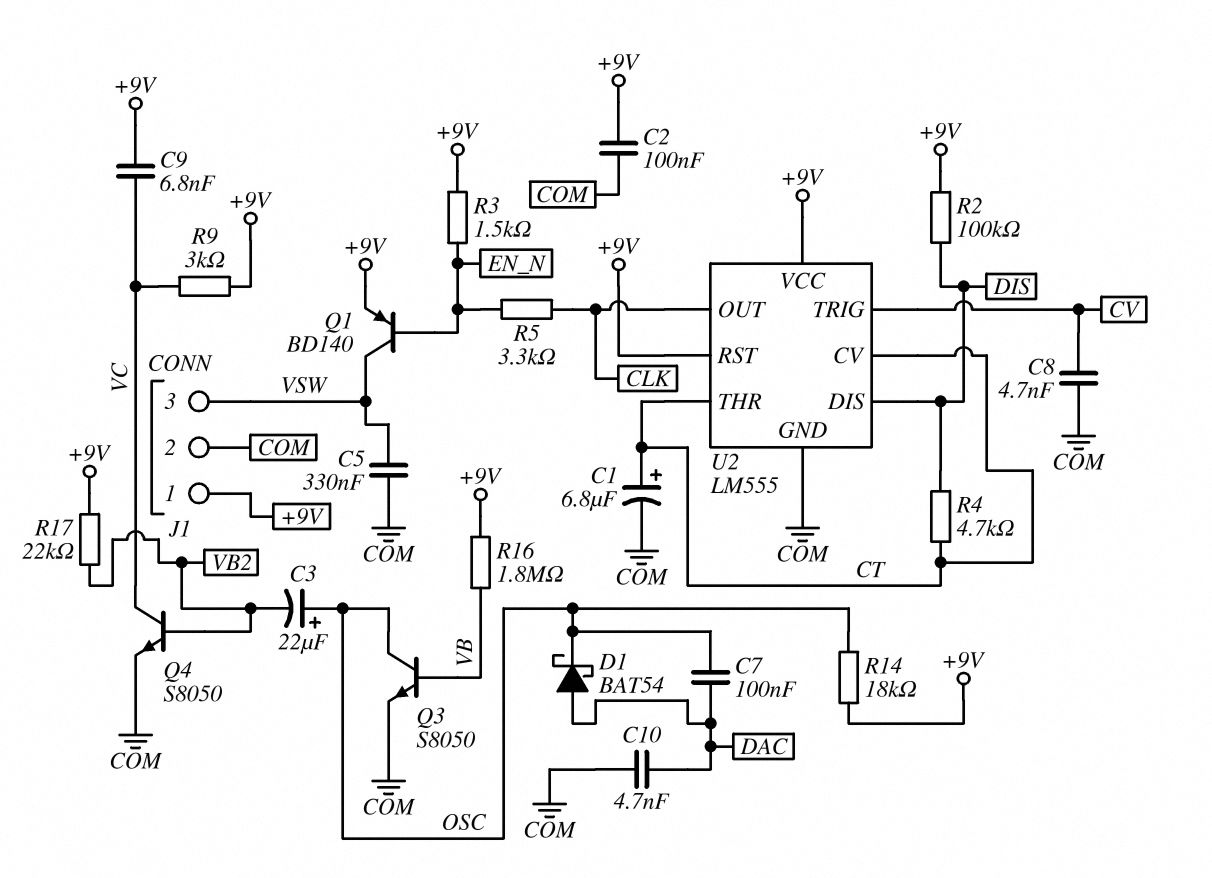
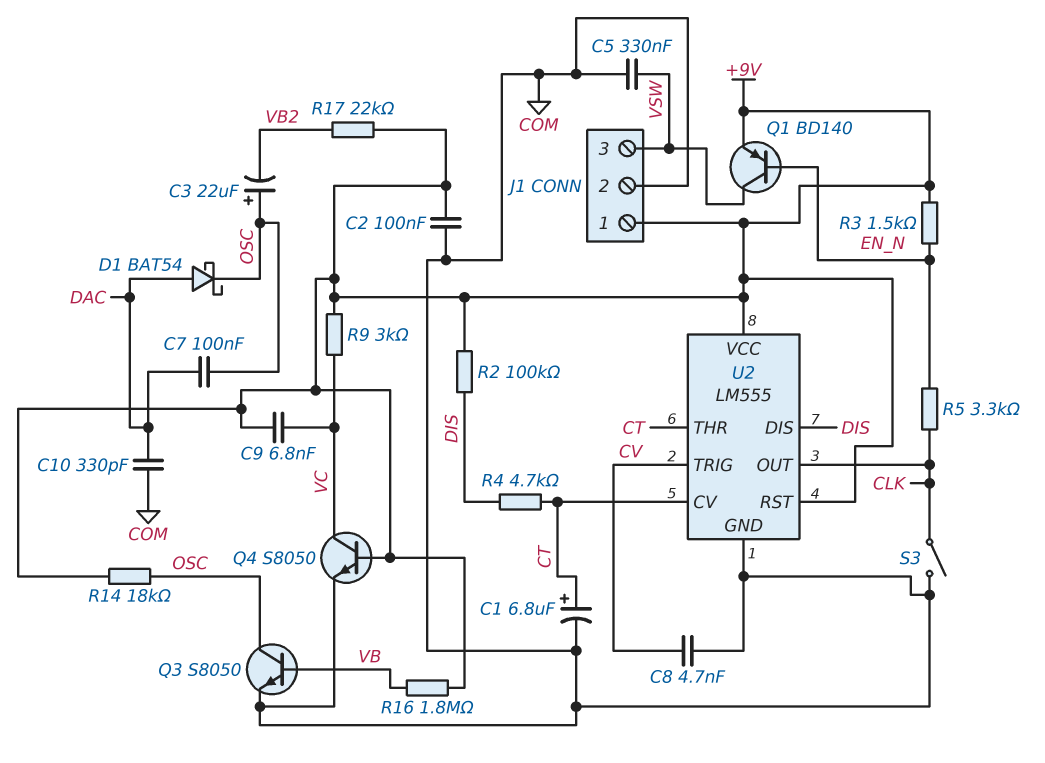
C10: 4.7nF (COM, DAC) -> 330pF (COM, DAC)
Q4: NPN S8050 (B VB2, C VC, E COM) -> NPN S8050 (B +9V, C VC, E COM)
S3: none -> switch (CLK, COM)

